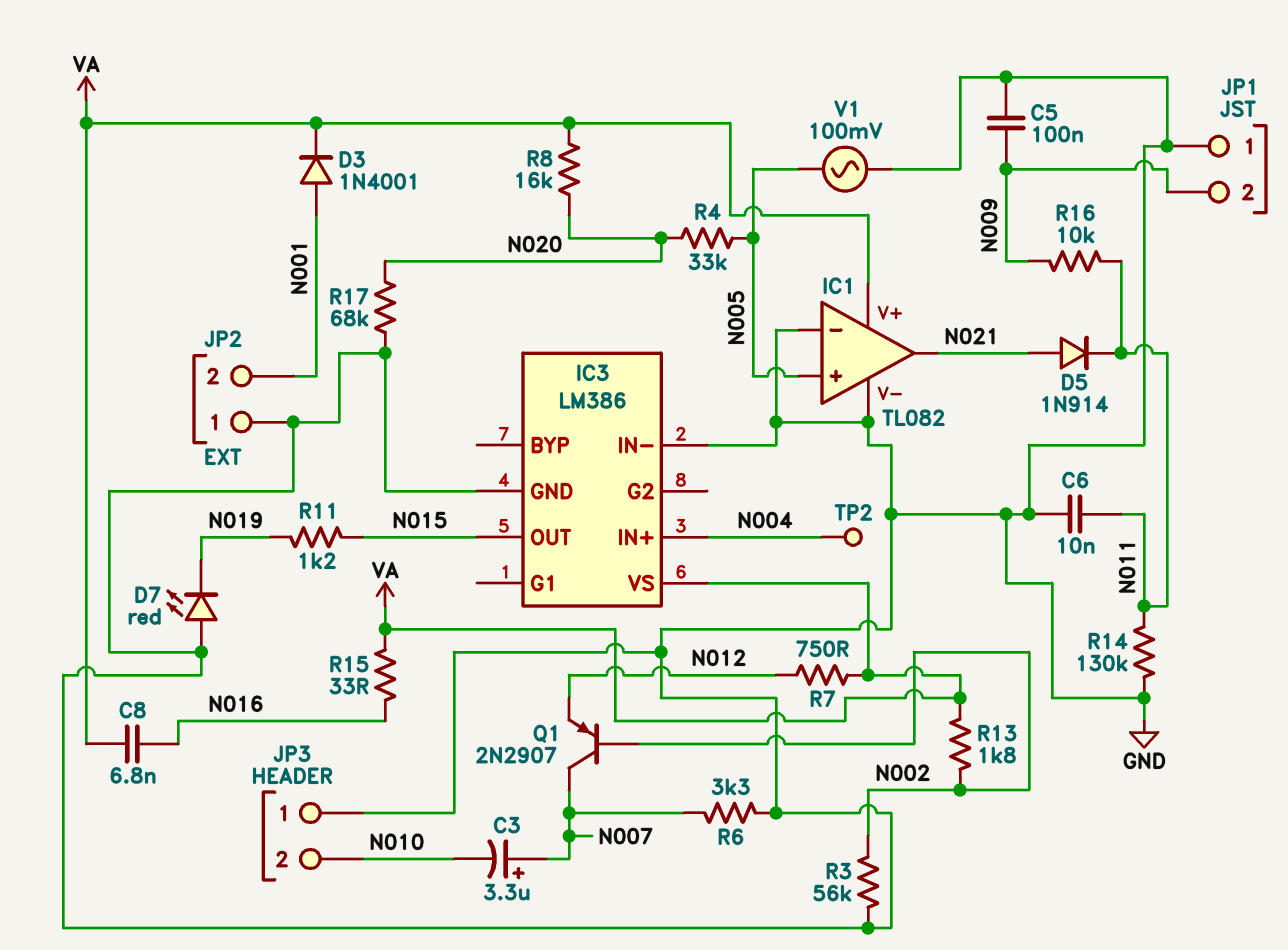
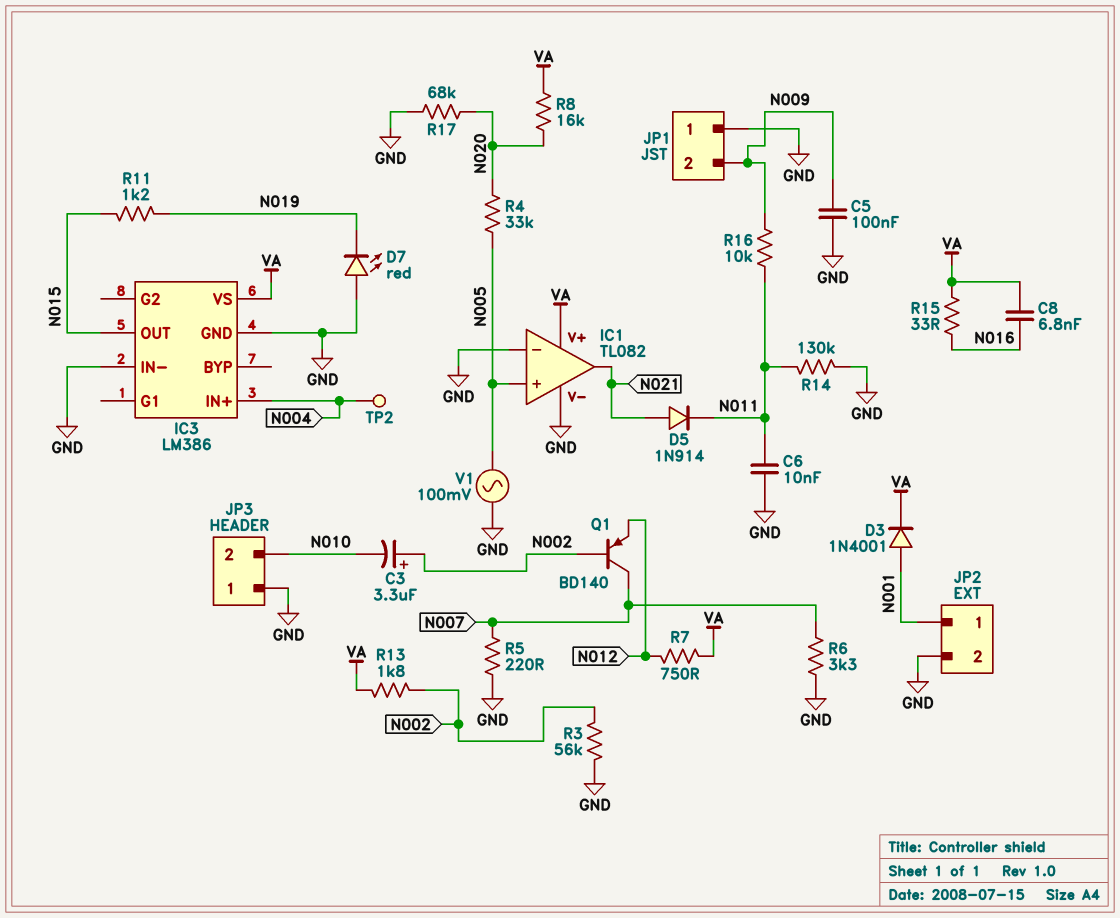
C3: 3.3uF (plus N007, minus N010) -> 3.3uF (plus N002, minus N010)
JP2 pin 1: GND -> N001
JP2 pin 2: N001 -> GND
Q1: PNP 2N2907 (B N002, C N007, E N012) -> PNP BD140 (B N002, C N007, E N012)
R5: none -> 220 (GND, N007)

